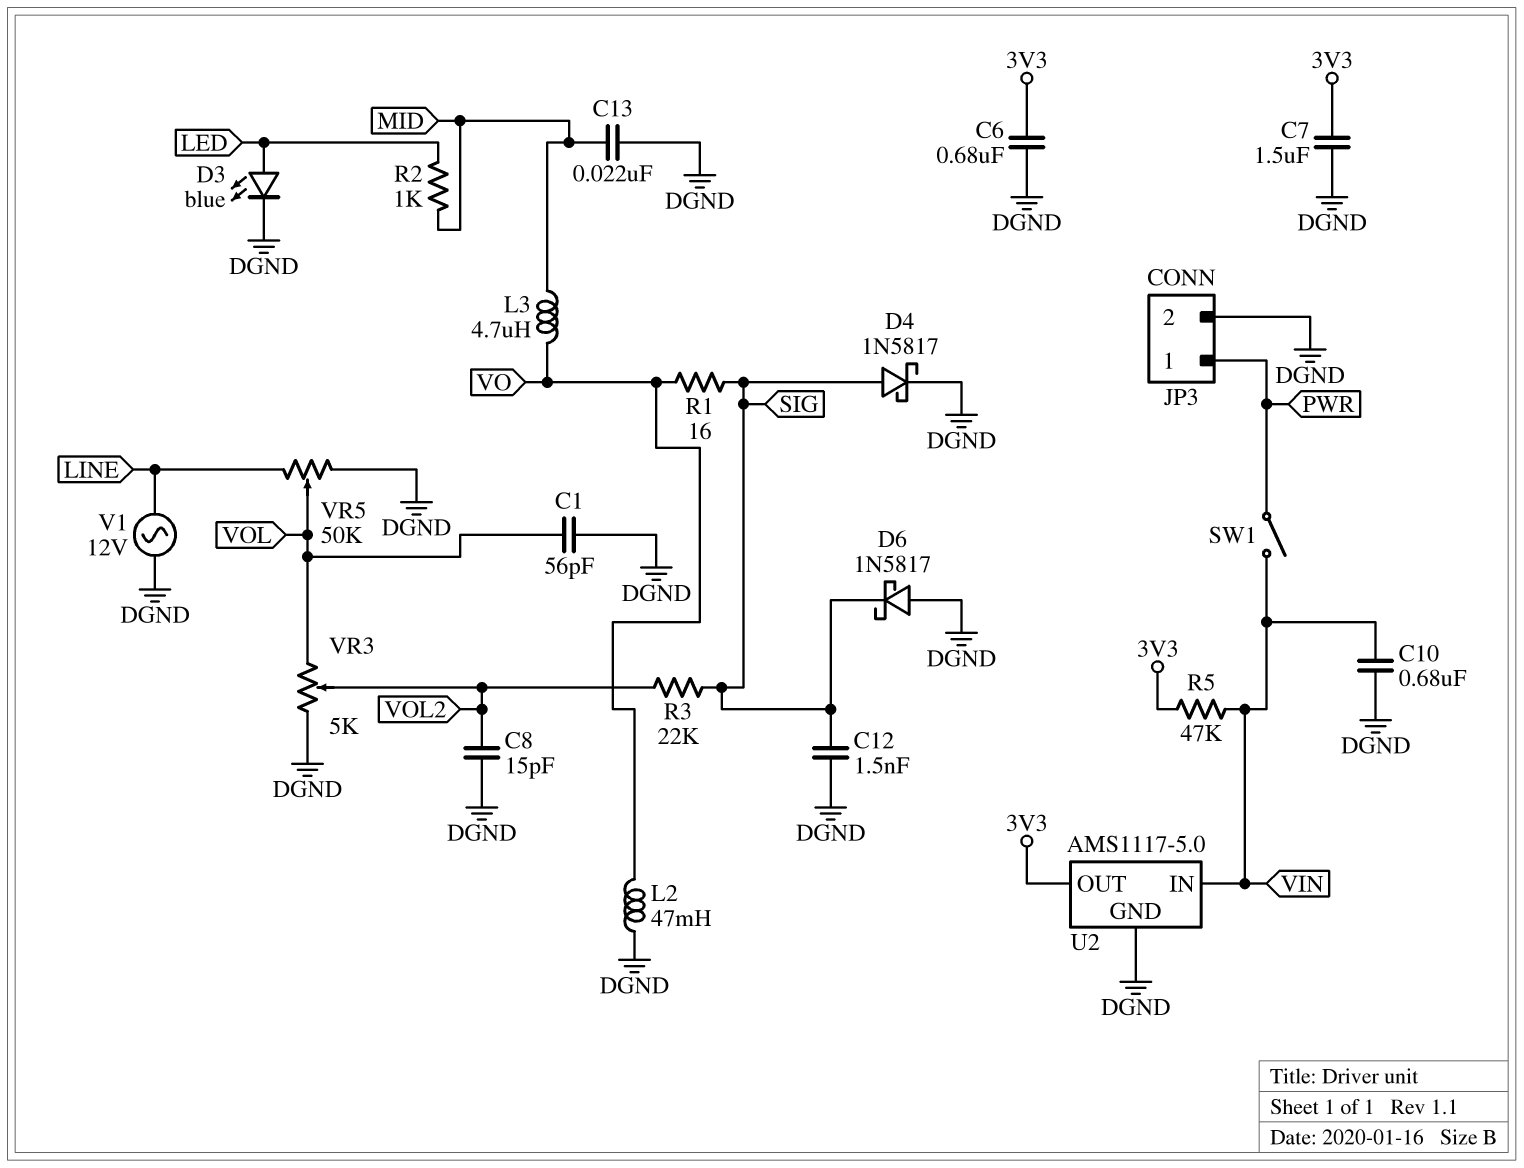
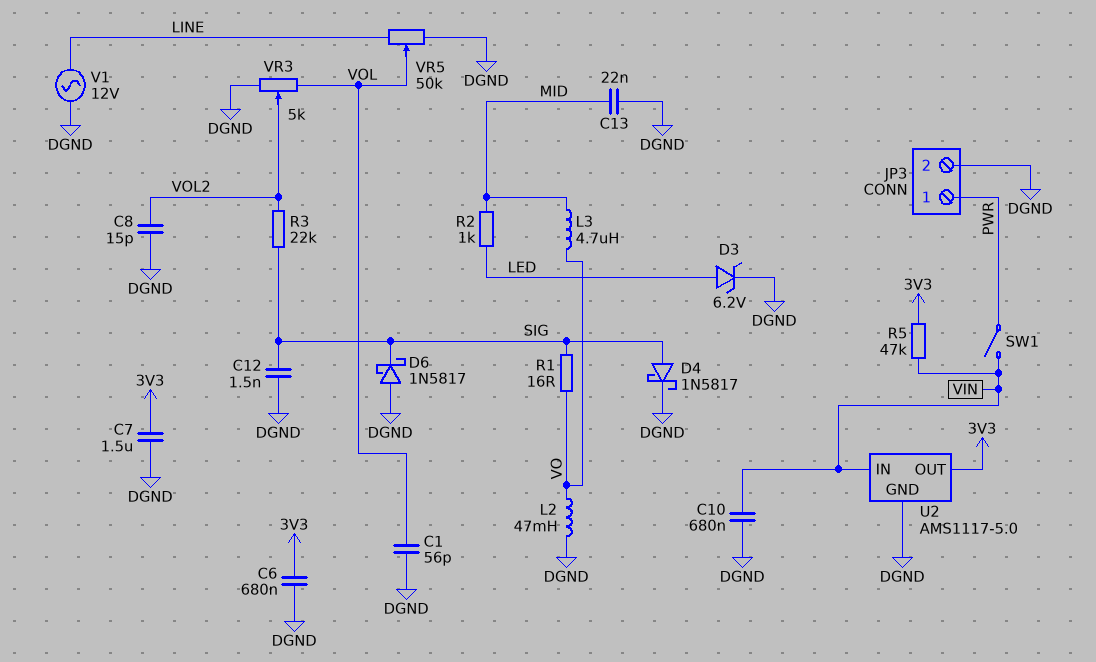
D3: LED blue (A LED, K DGND) -> zener 6.2V (A LED, K DGND)

